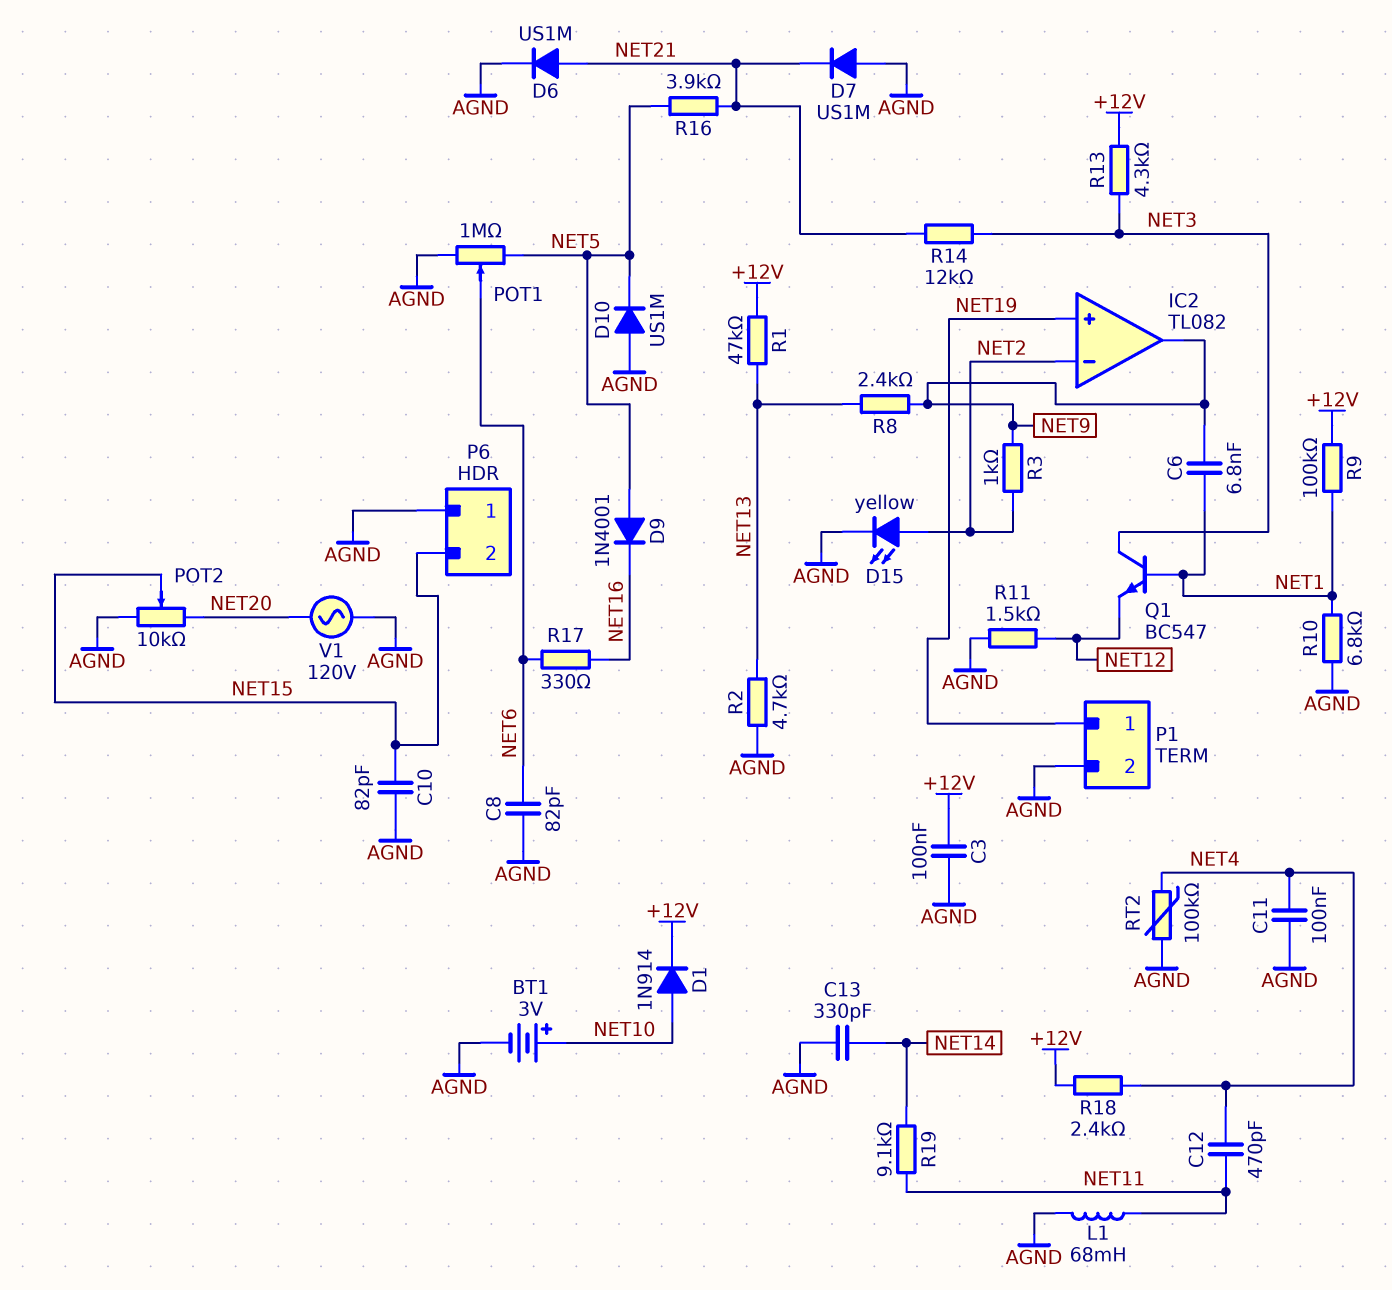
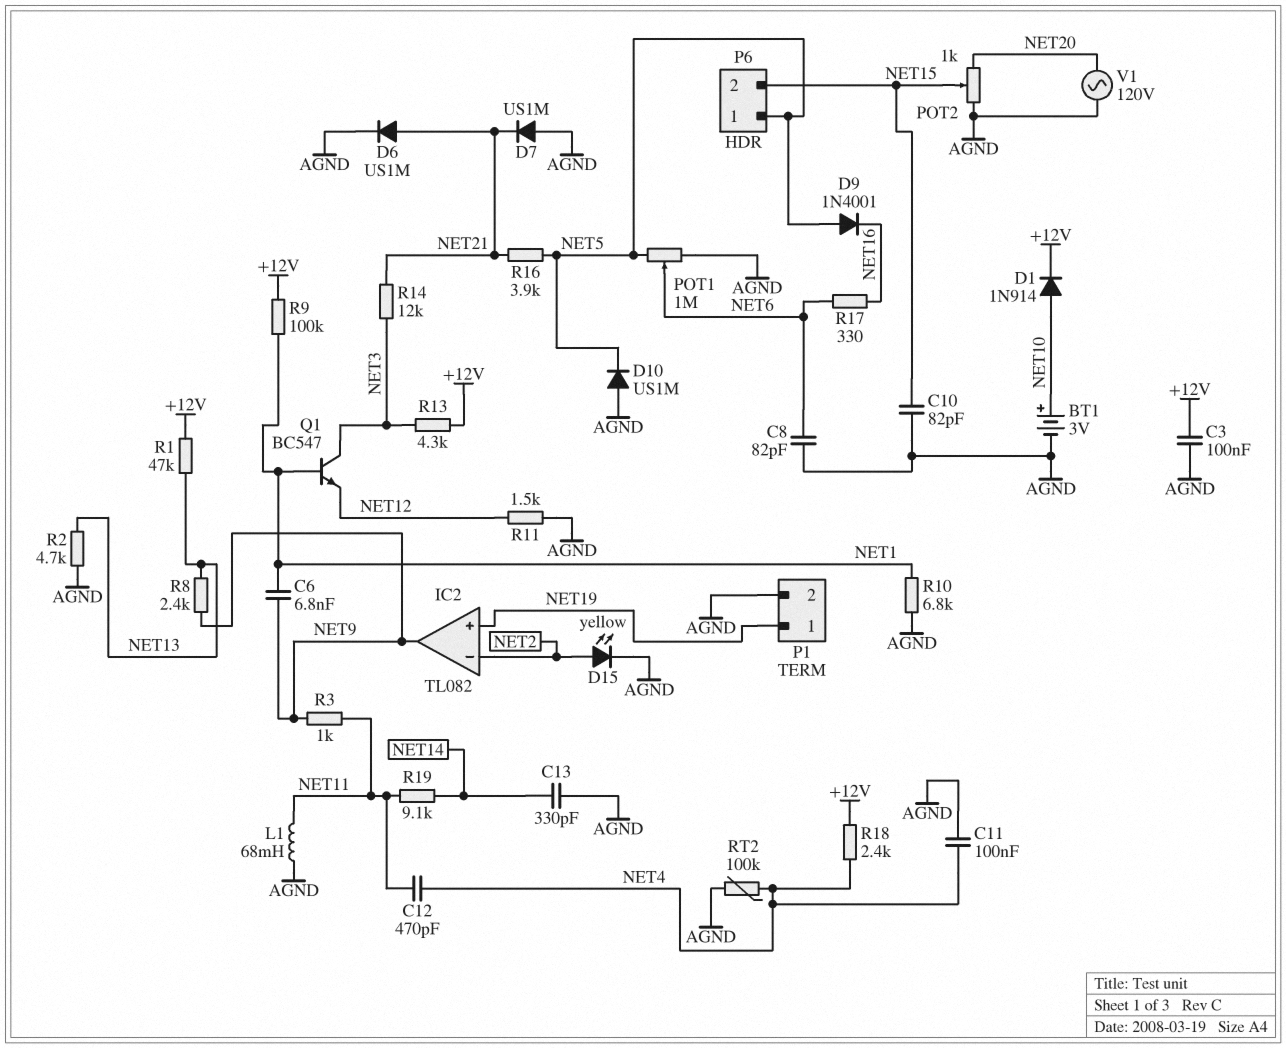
P6 pin 1: AGND -> NET5
POT2: 10k (AGND, NET20, wiper NET15) -> 1k (AGND, NET20, wiper NET15)
R3: 1k (NET2, NET9) -> 1k (NET9, NET11)

